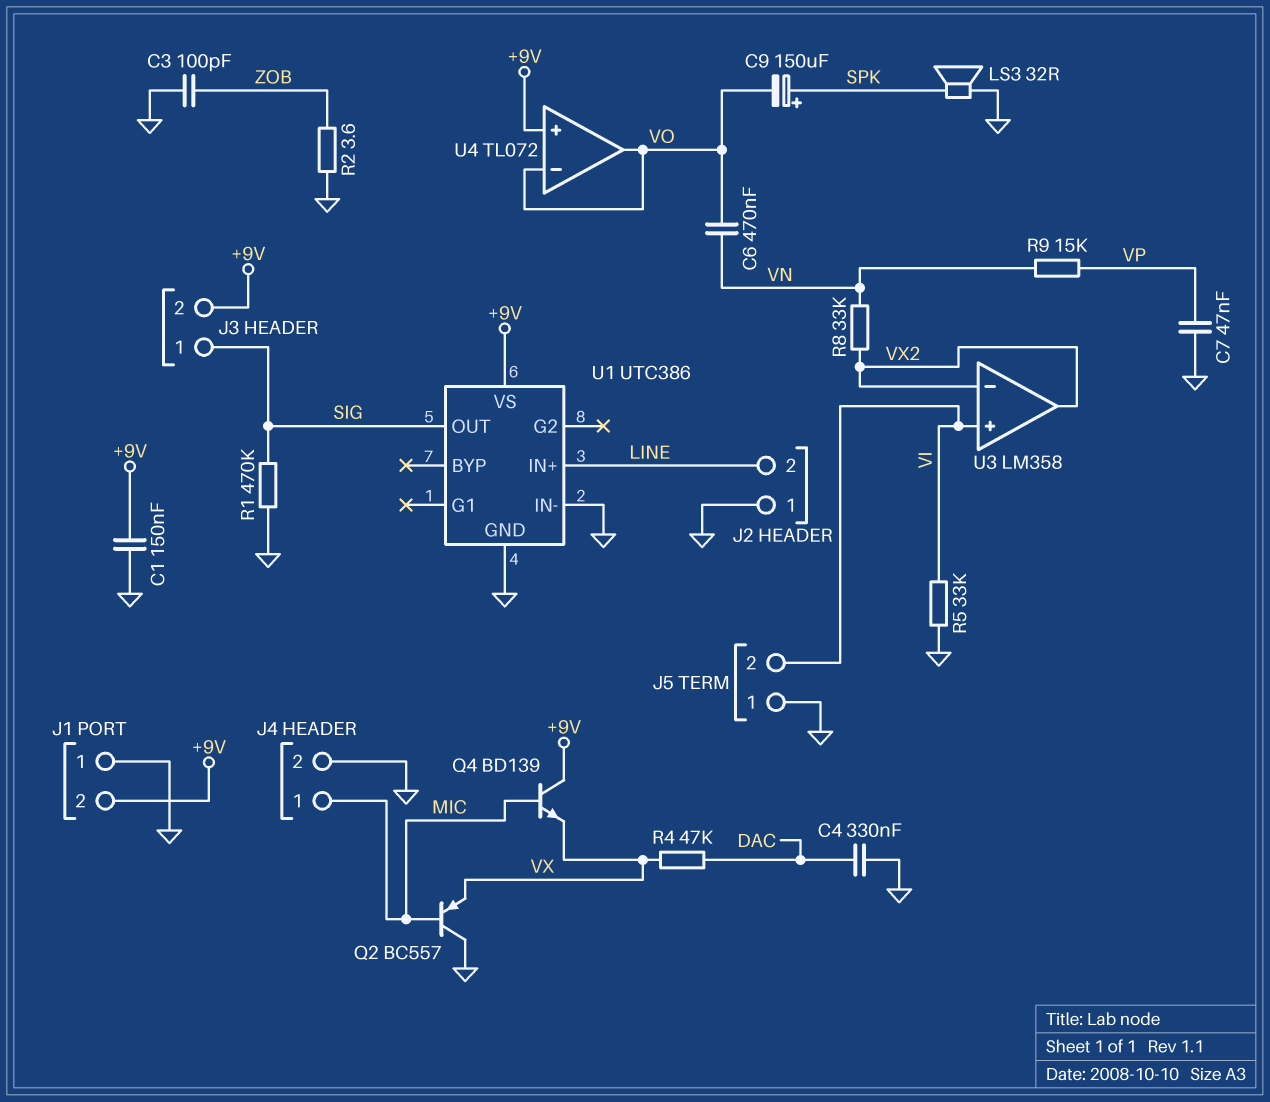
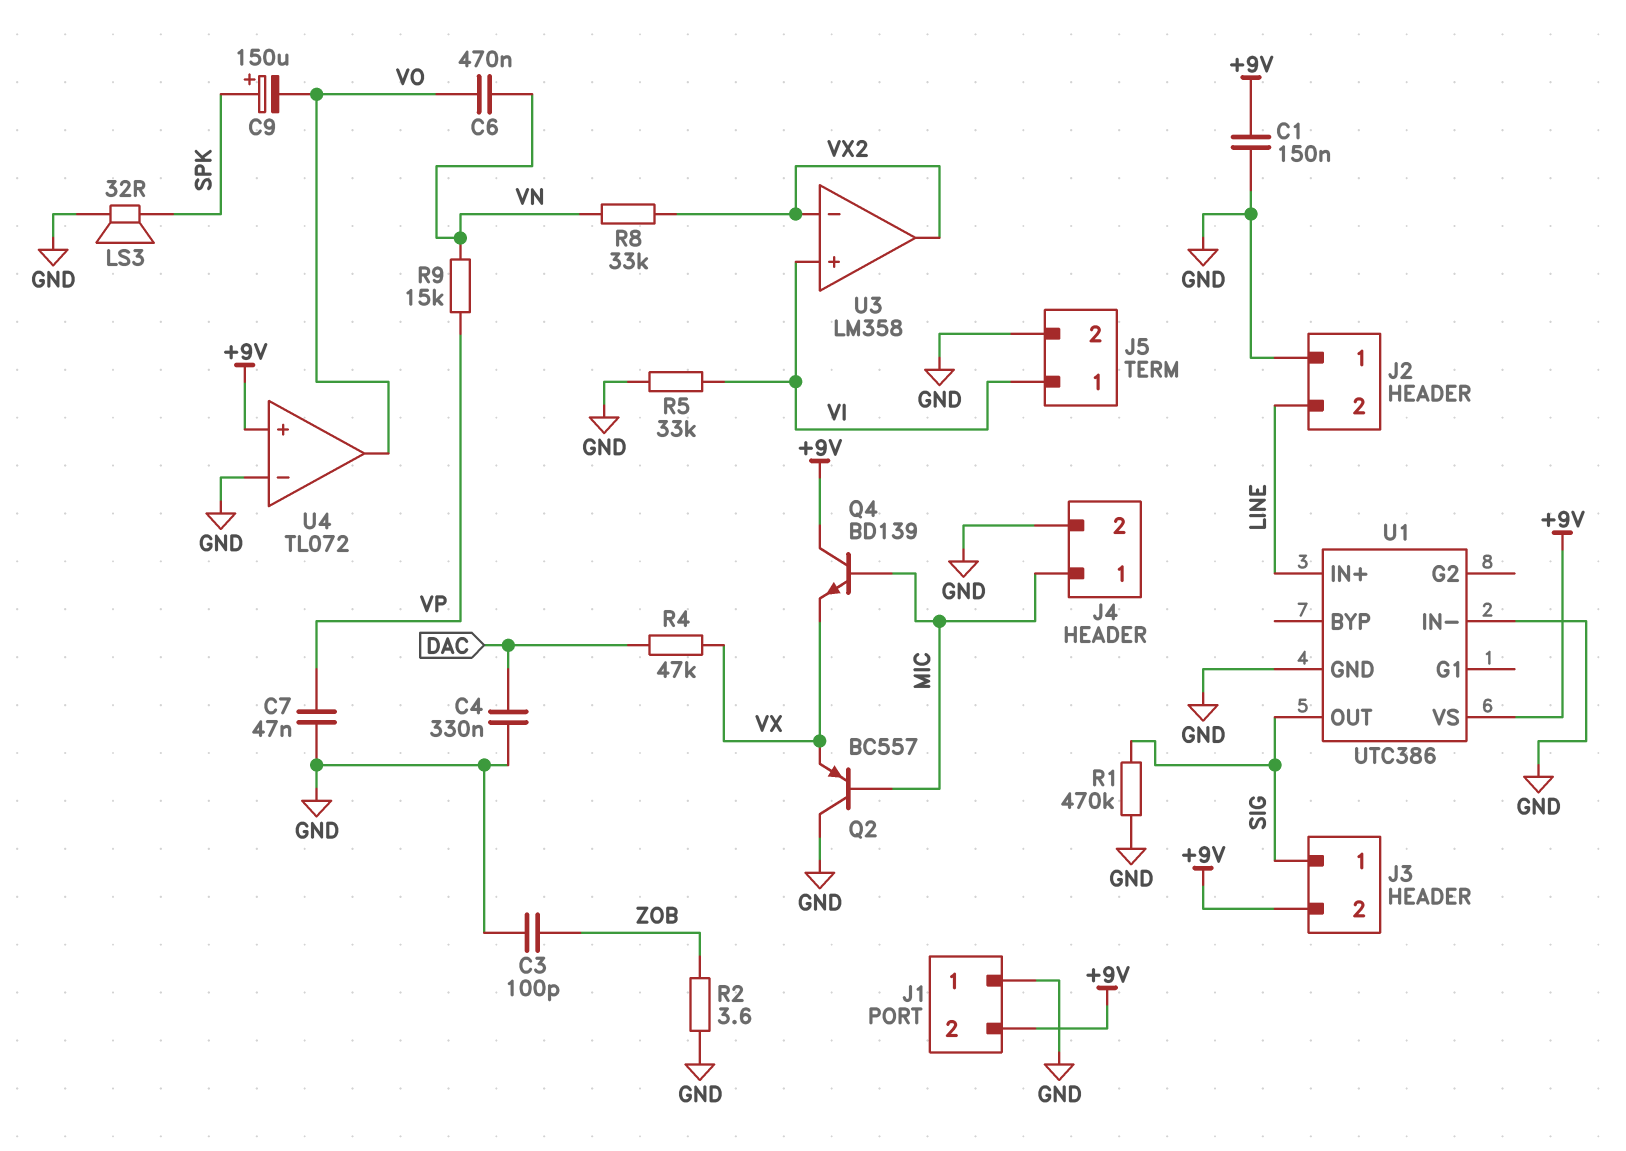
J5 pin 1: GND -> VI
J5 pin 2: VI -> GND
U4 pin in-: VO -> GND

